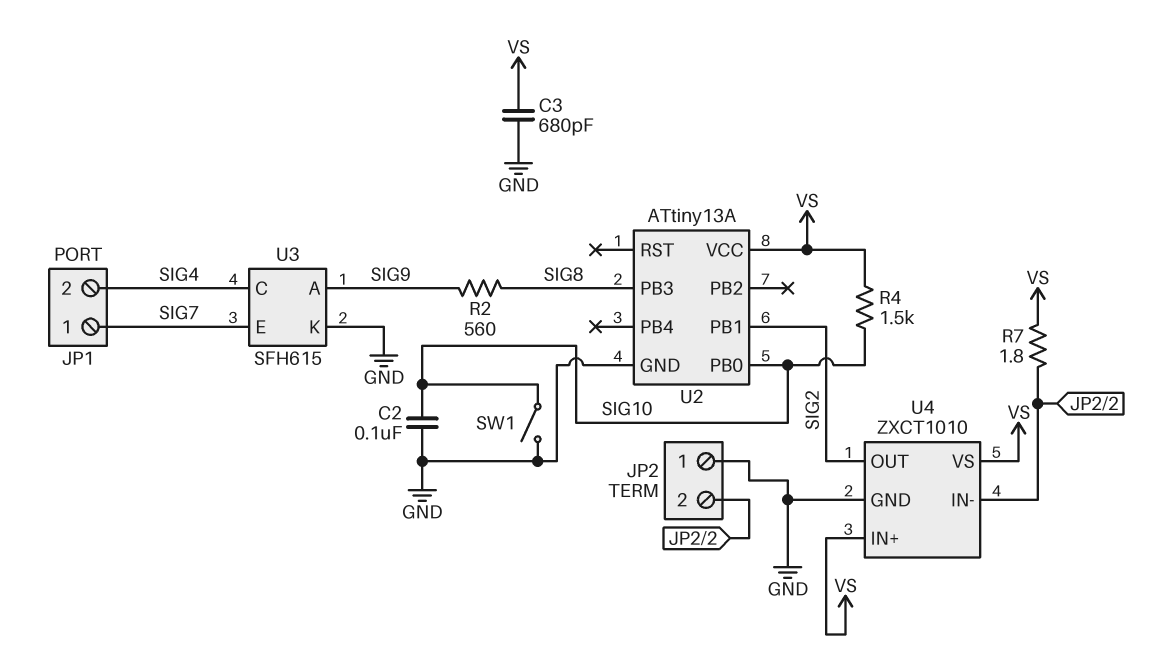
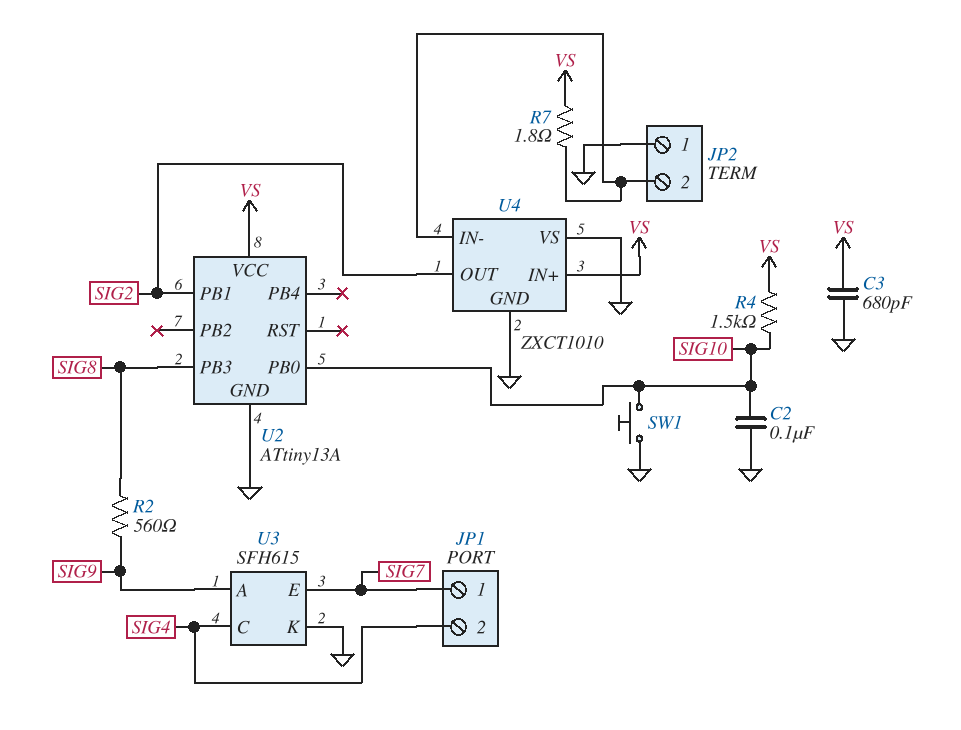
SW1: switch (GND, SIG10) -> button (GND, SIG10)
U4 pin VS: VS -> GND

